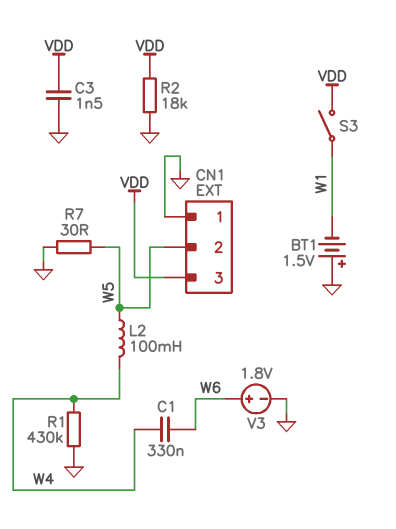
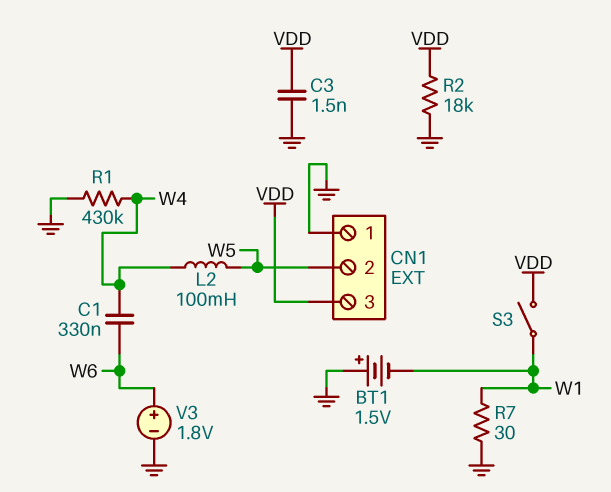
R7: 30 (GND, W5) -> 30 (GND, W1)

